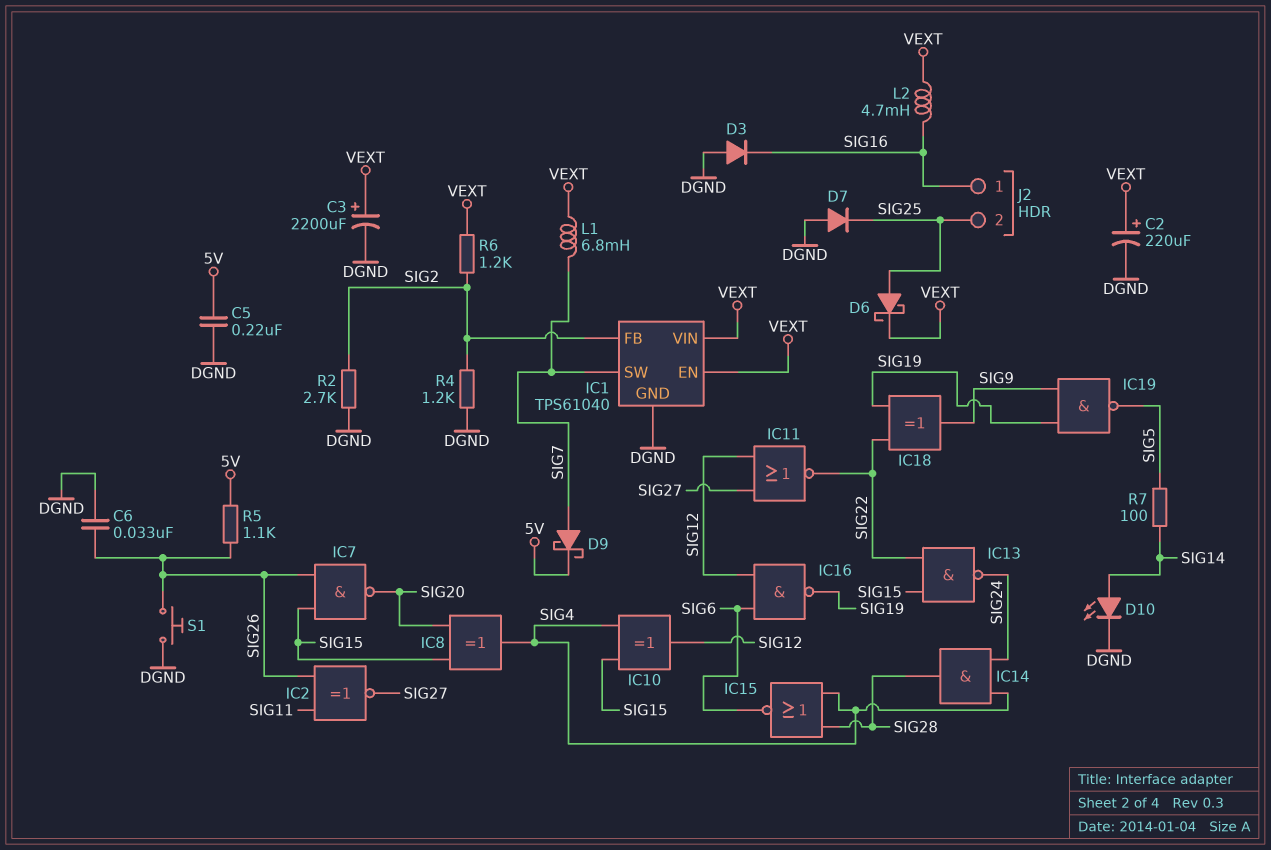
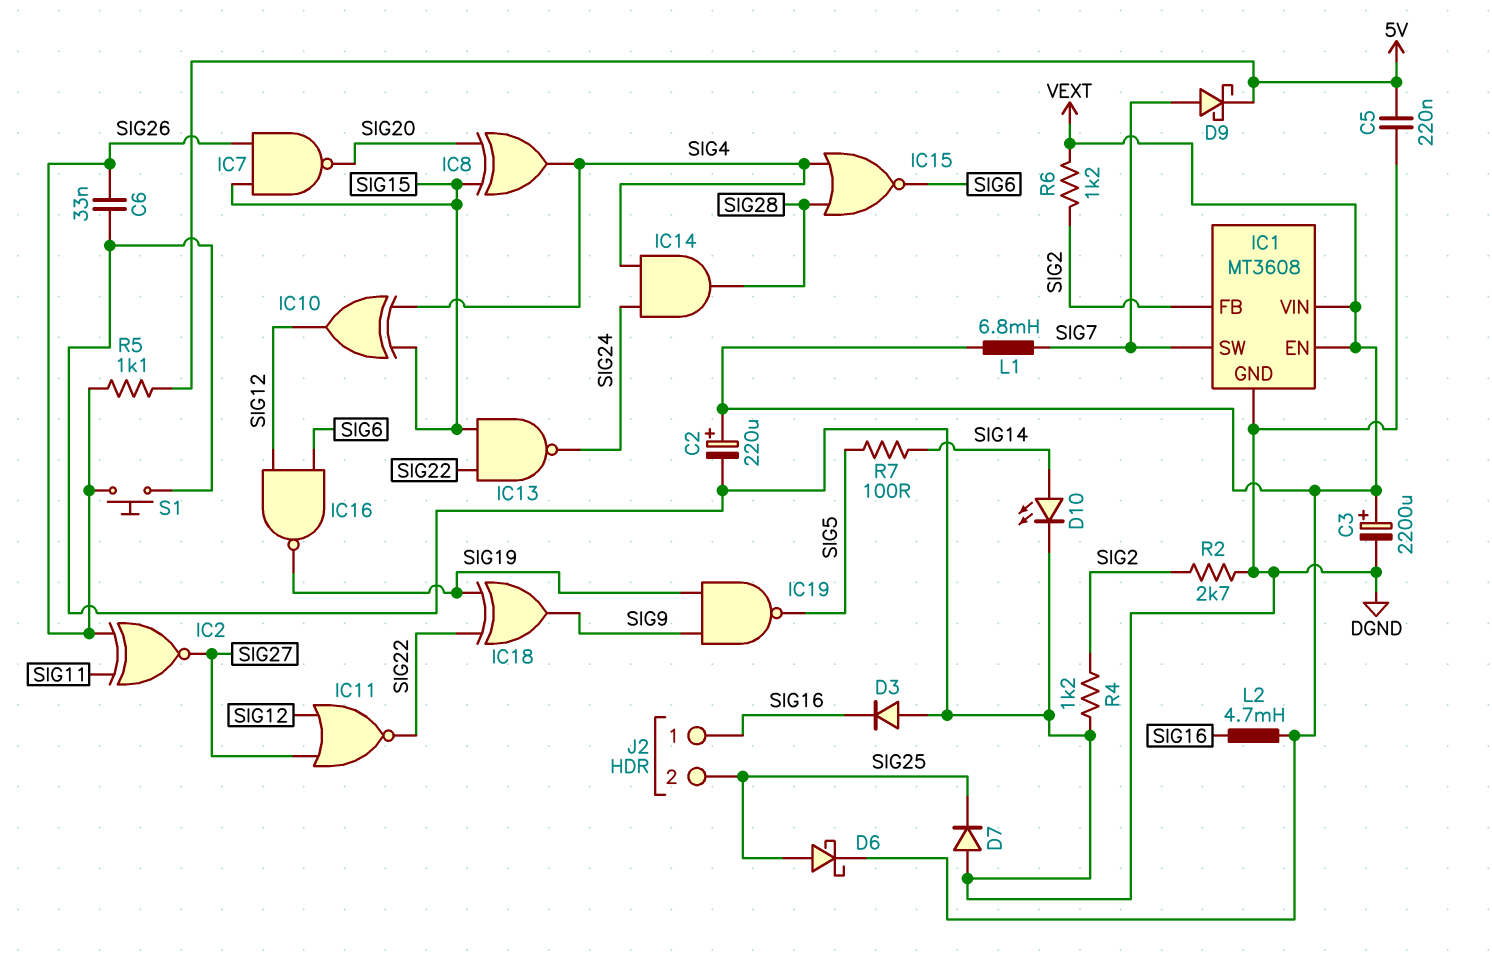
IC1: TPS61040 -> MT3608

